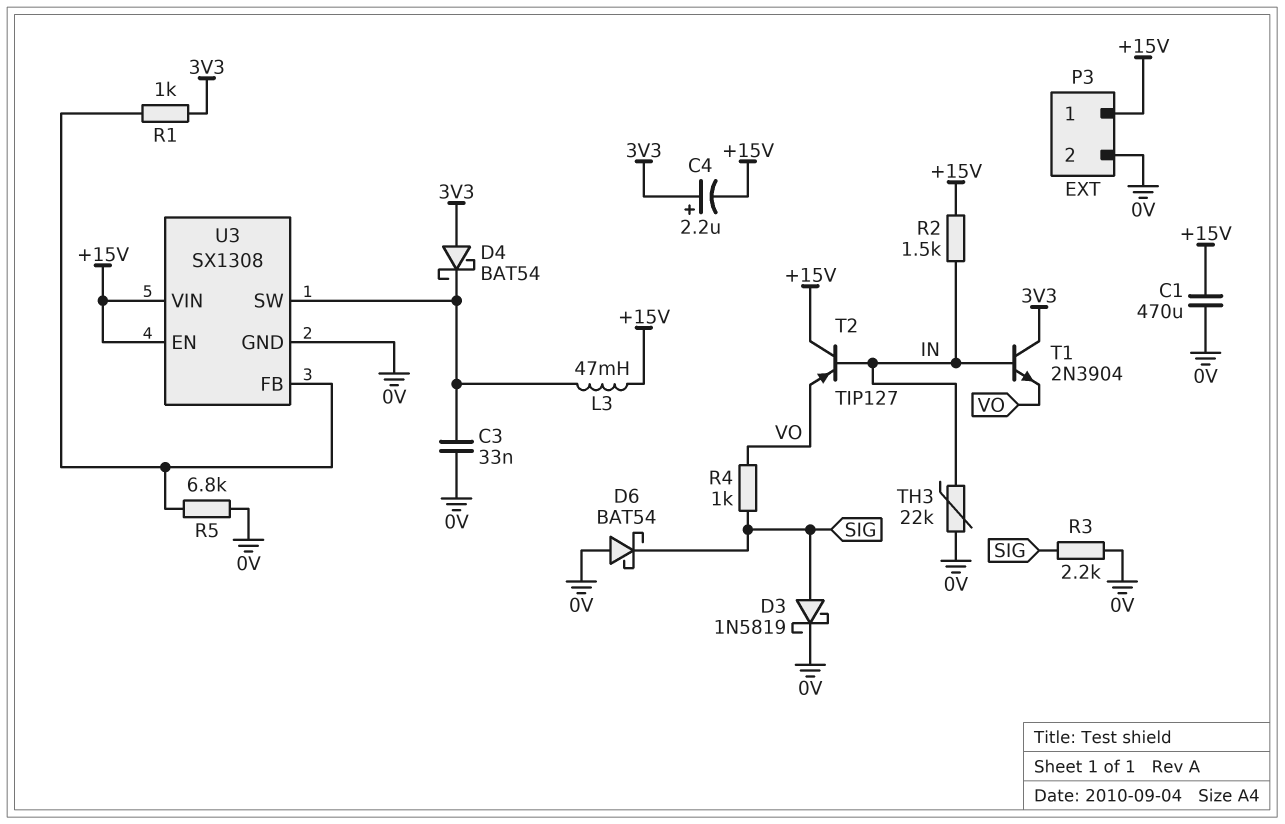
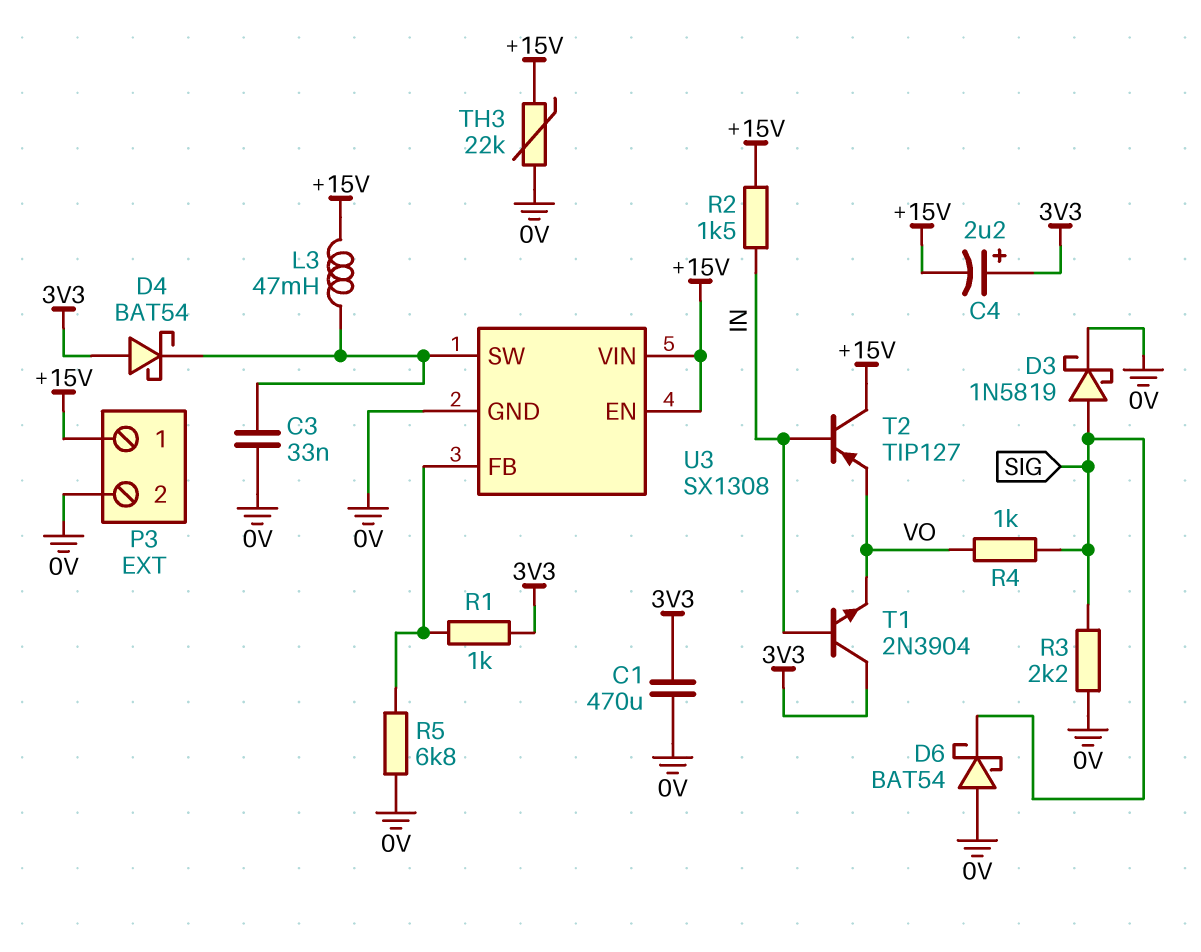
C1: 470uF (+15V, 0V) -> 470uF (0V, 3V3)
TH3: 22k (0V, IN) -> 22k (+15V, 0V)

